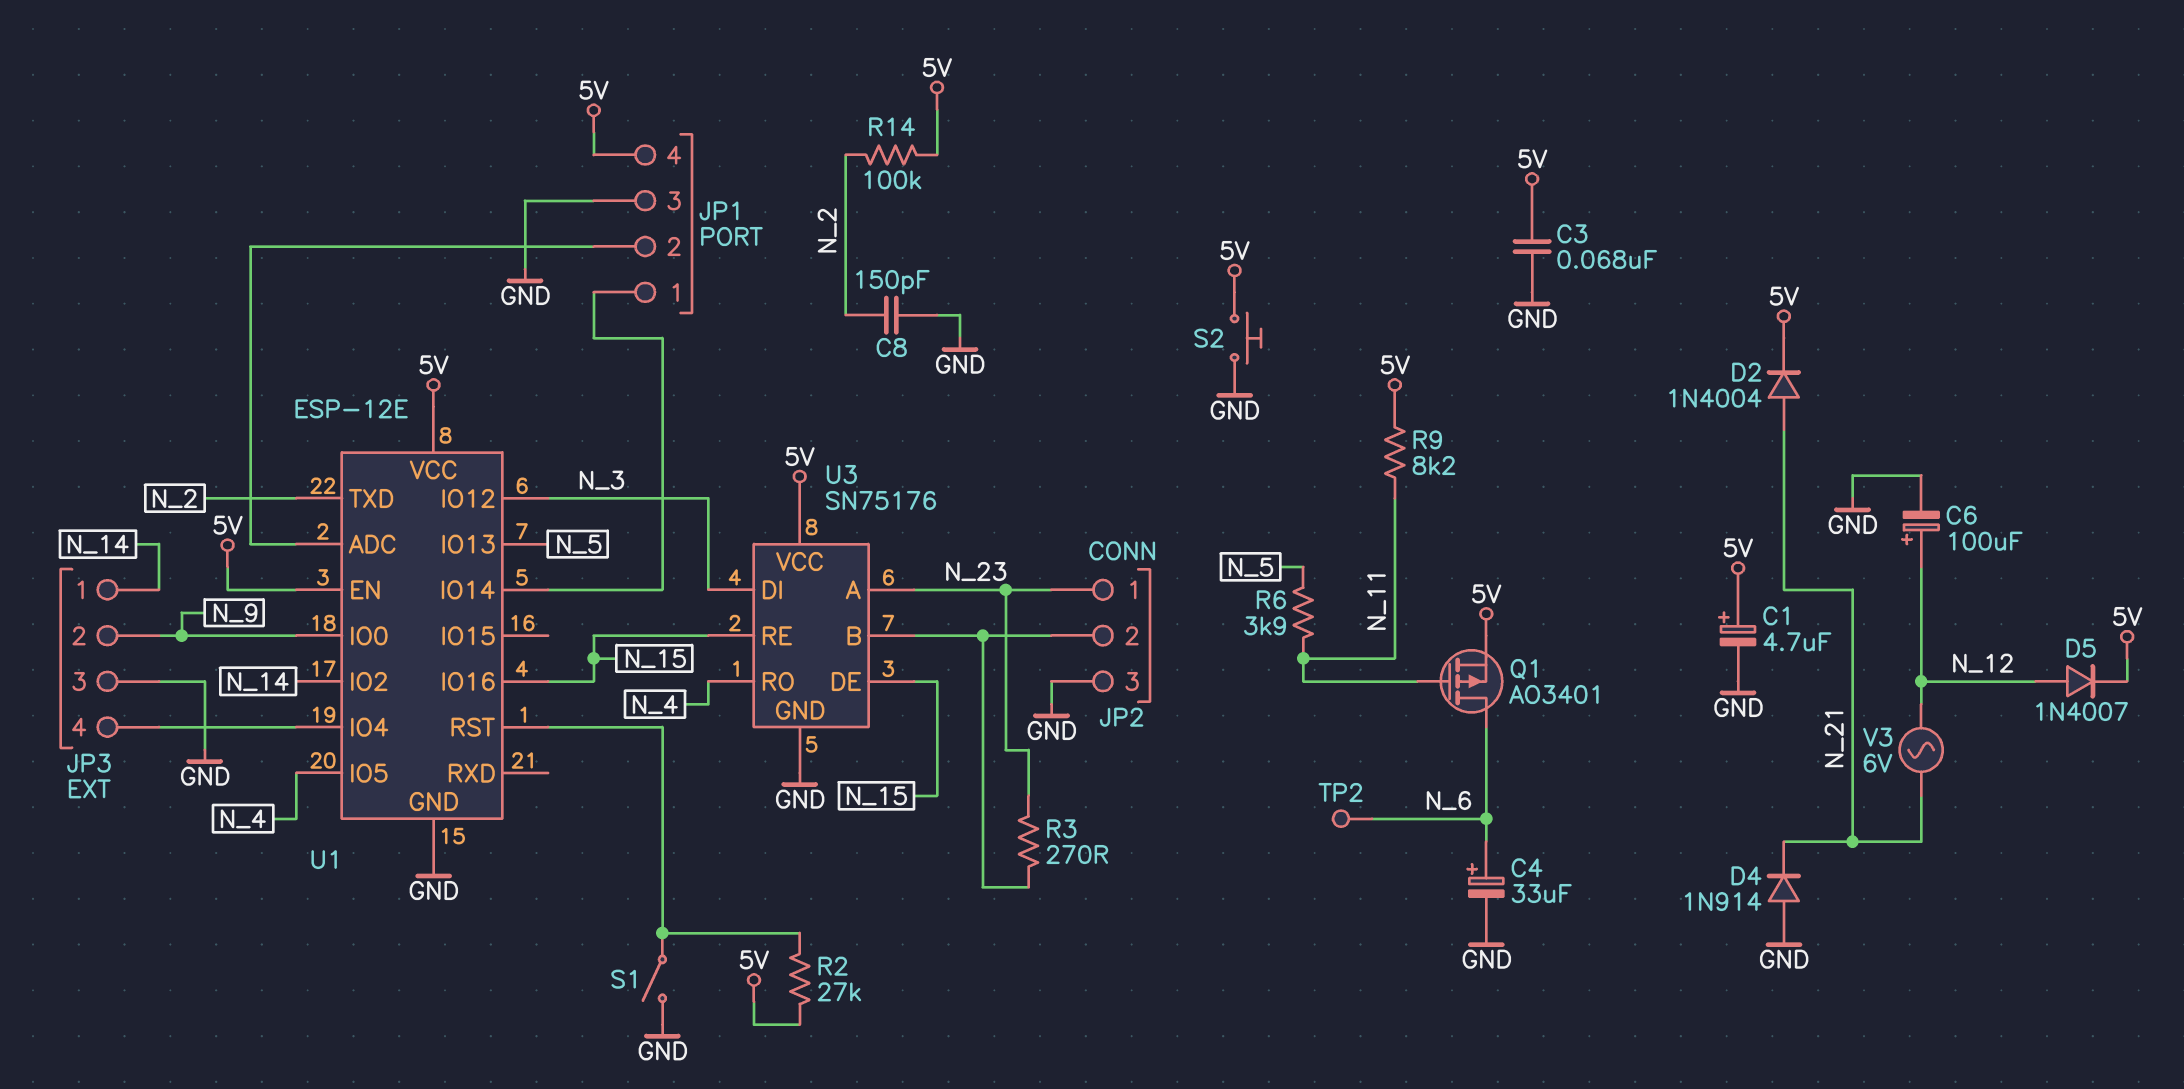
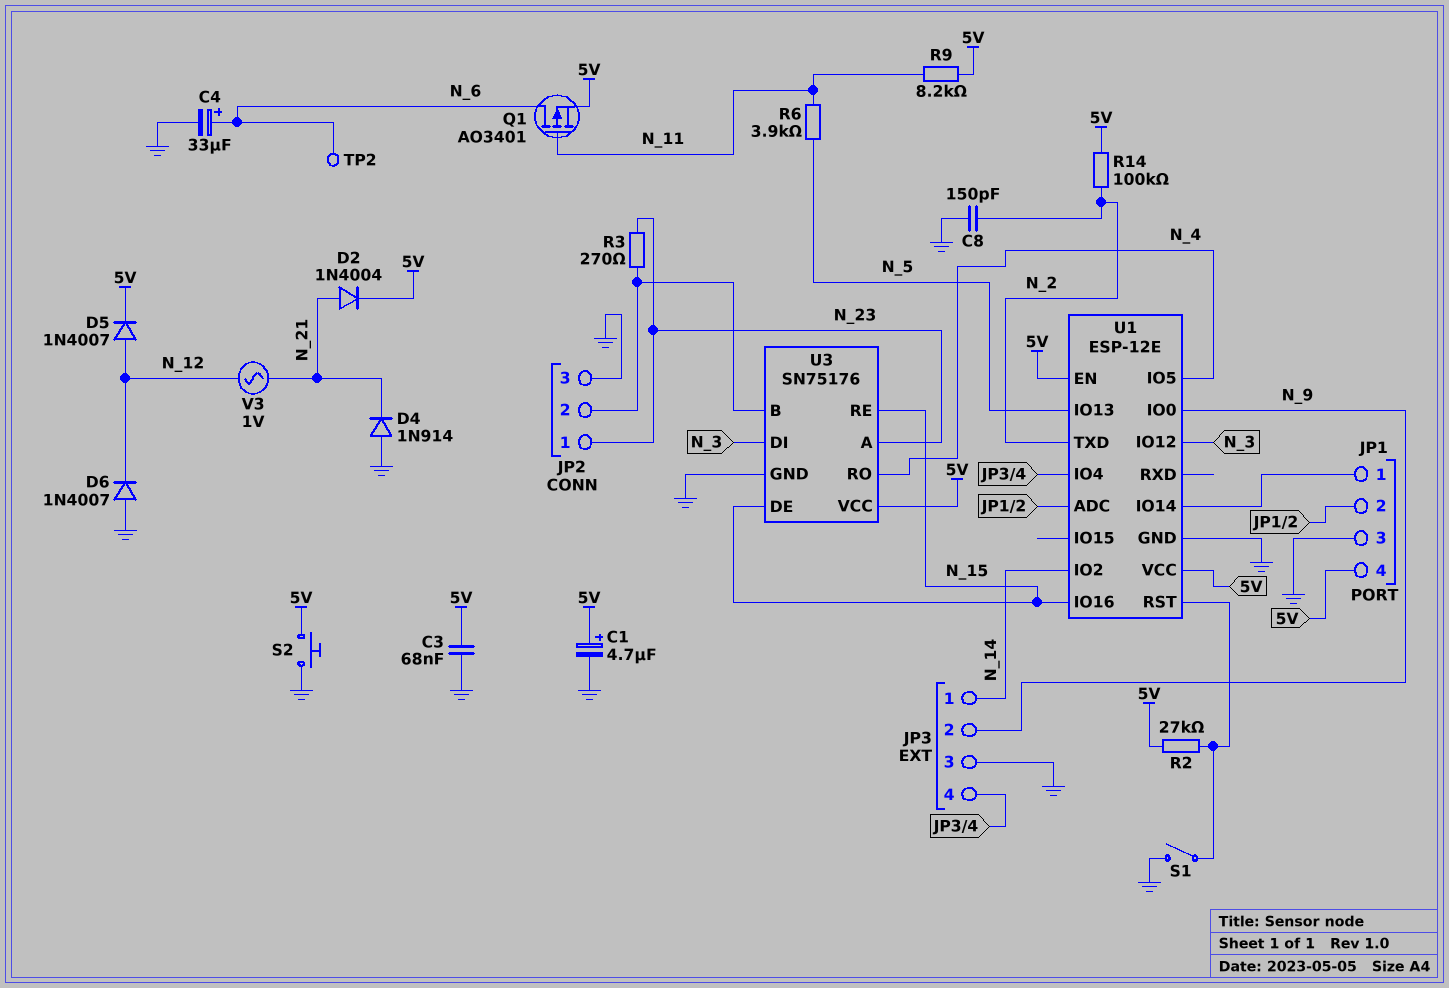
C6: 100uF (plus N_12, minus GND) -> none
D6: none -> diode 1N4007 (A GND, K N_12)
V3: AC 6V (N_12, N_21) -> AC 1V (N_12, N_21)

